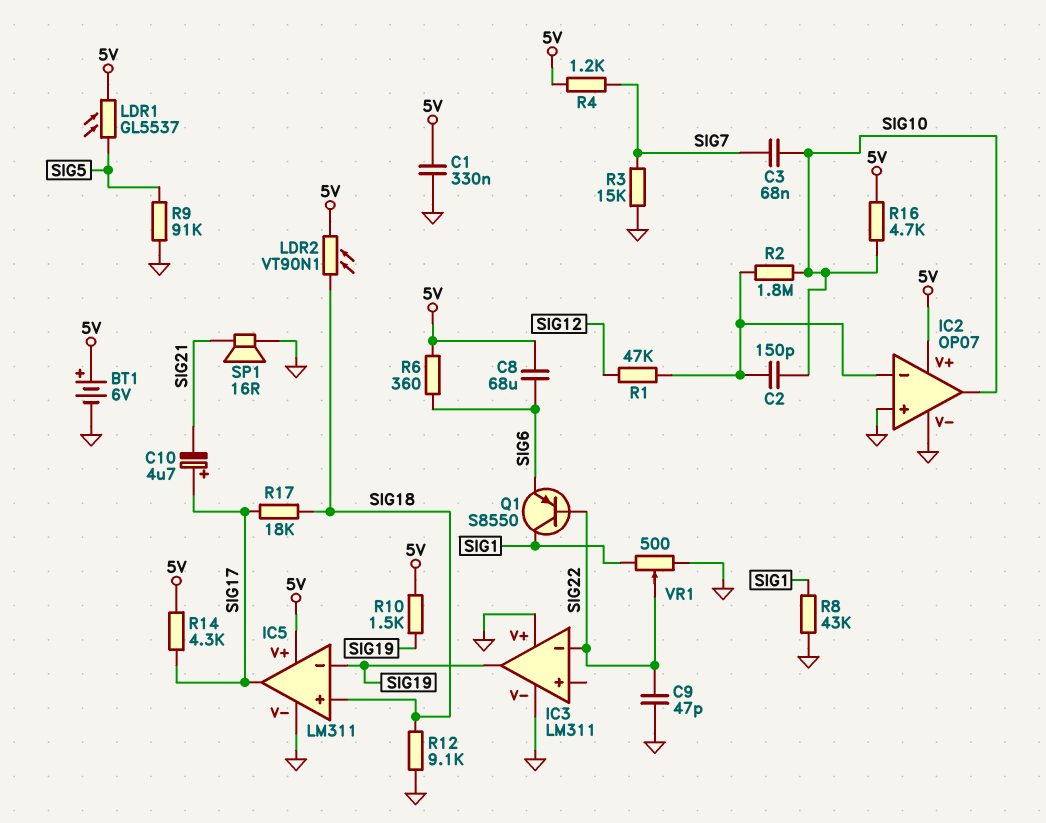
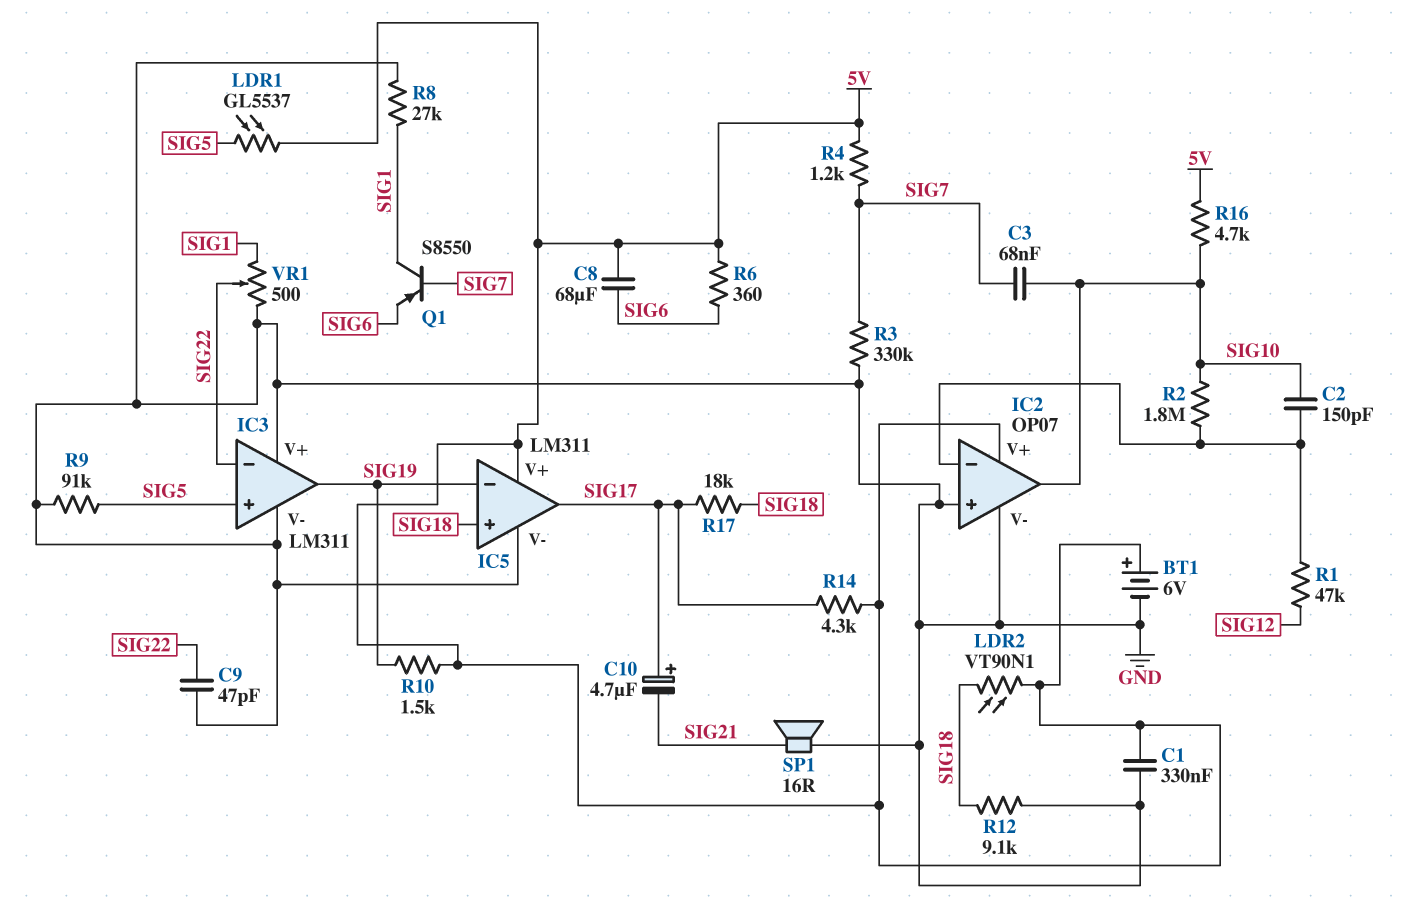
IC3 pin in+: none -> SIG5
Q1: PNP S8550 (B SIG22, C SIG1, E SIG6) -> PNP S8550 (B SIG7, C SIG1, E SIG6)
R3: 15k (GND, SIG7) -> 330k (GND, SIG7)
R8: 43k (GND, SIG1) -> 27k (GND, SIG1)

